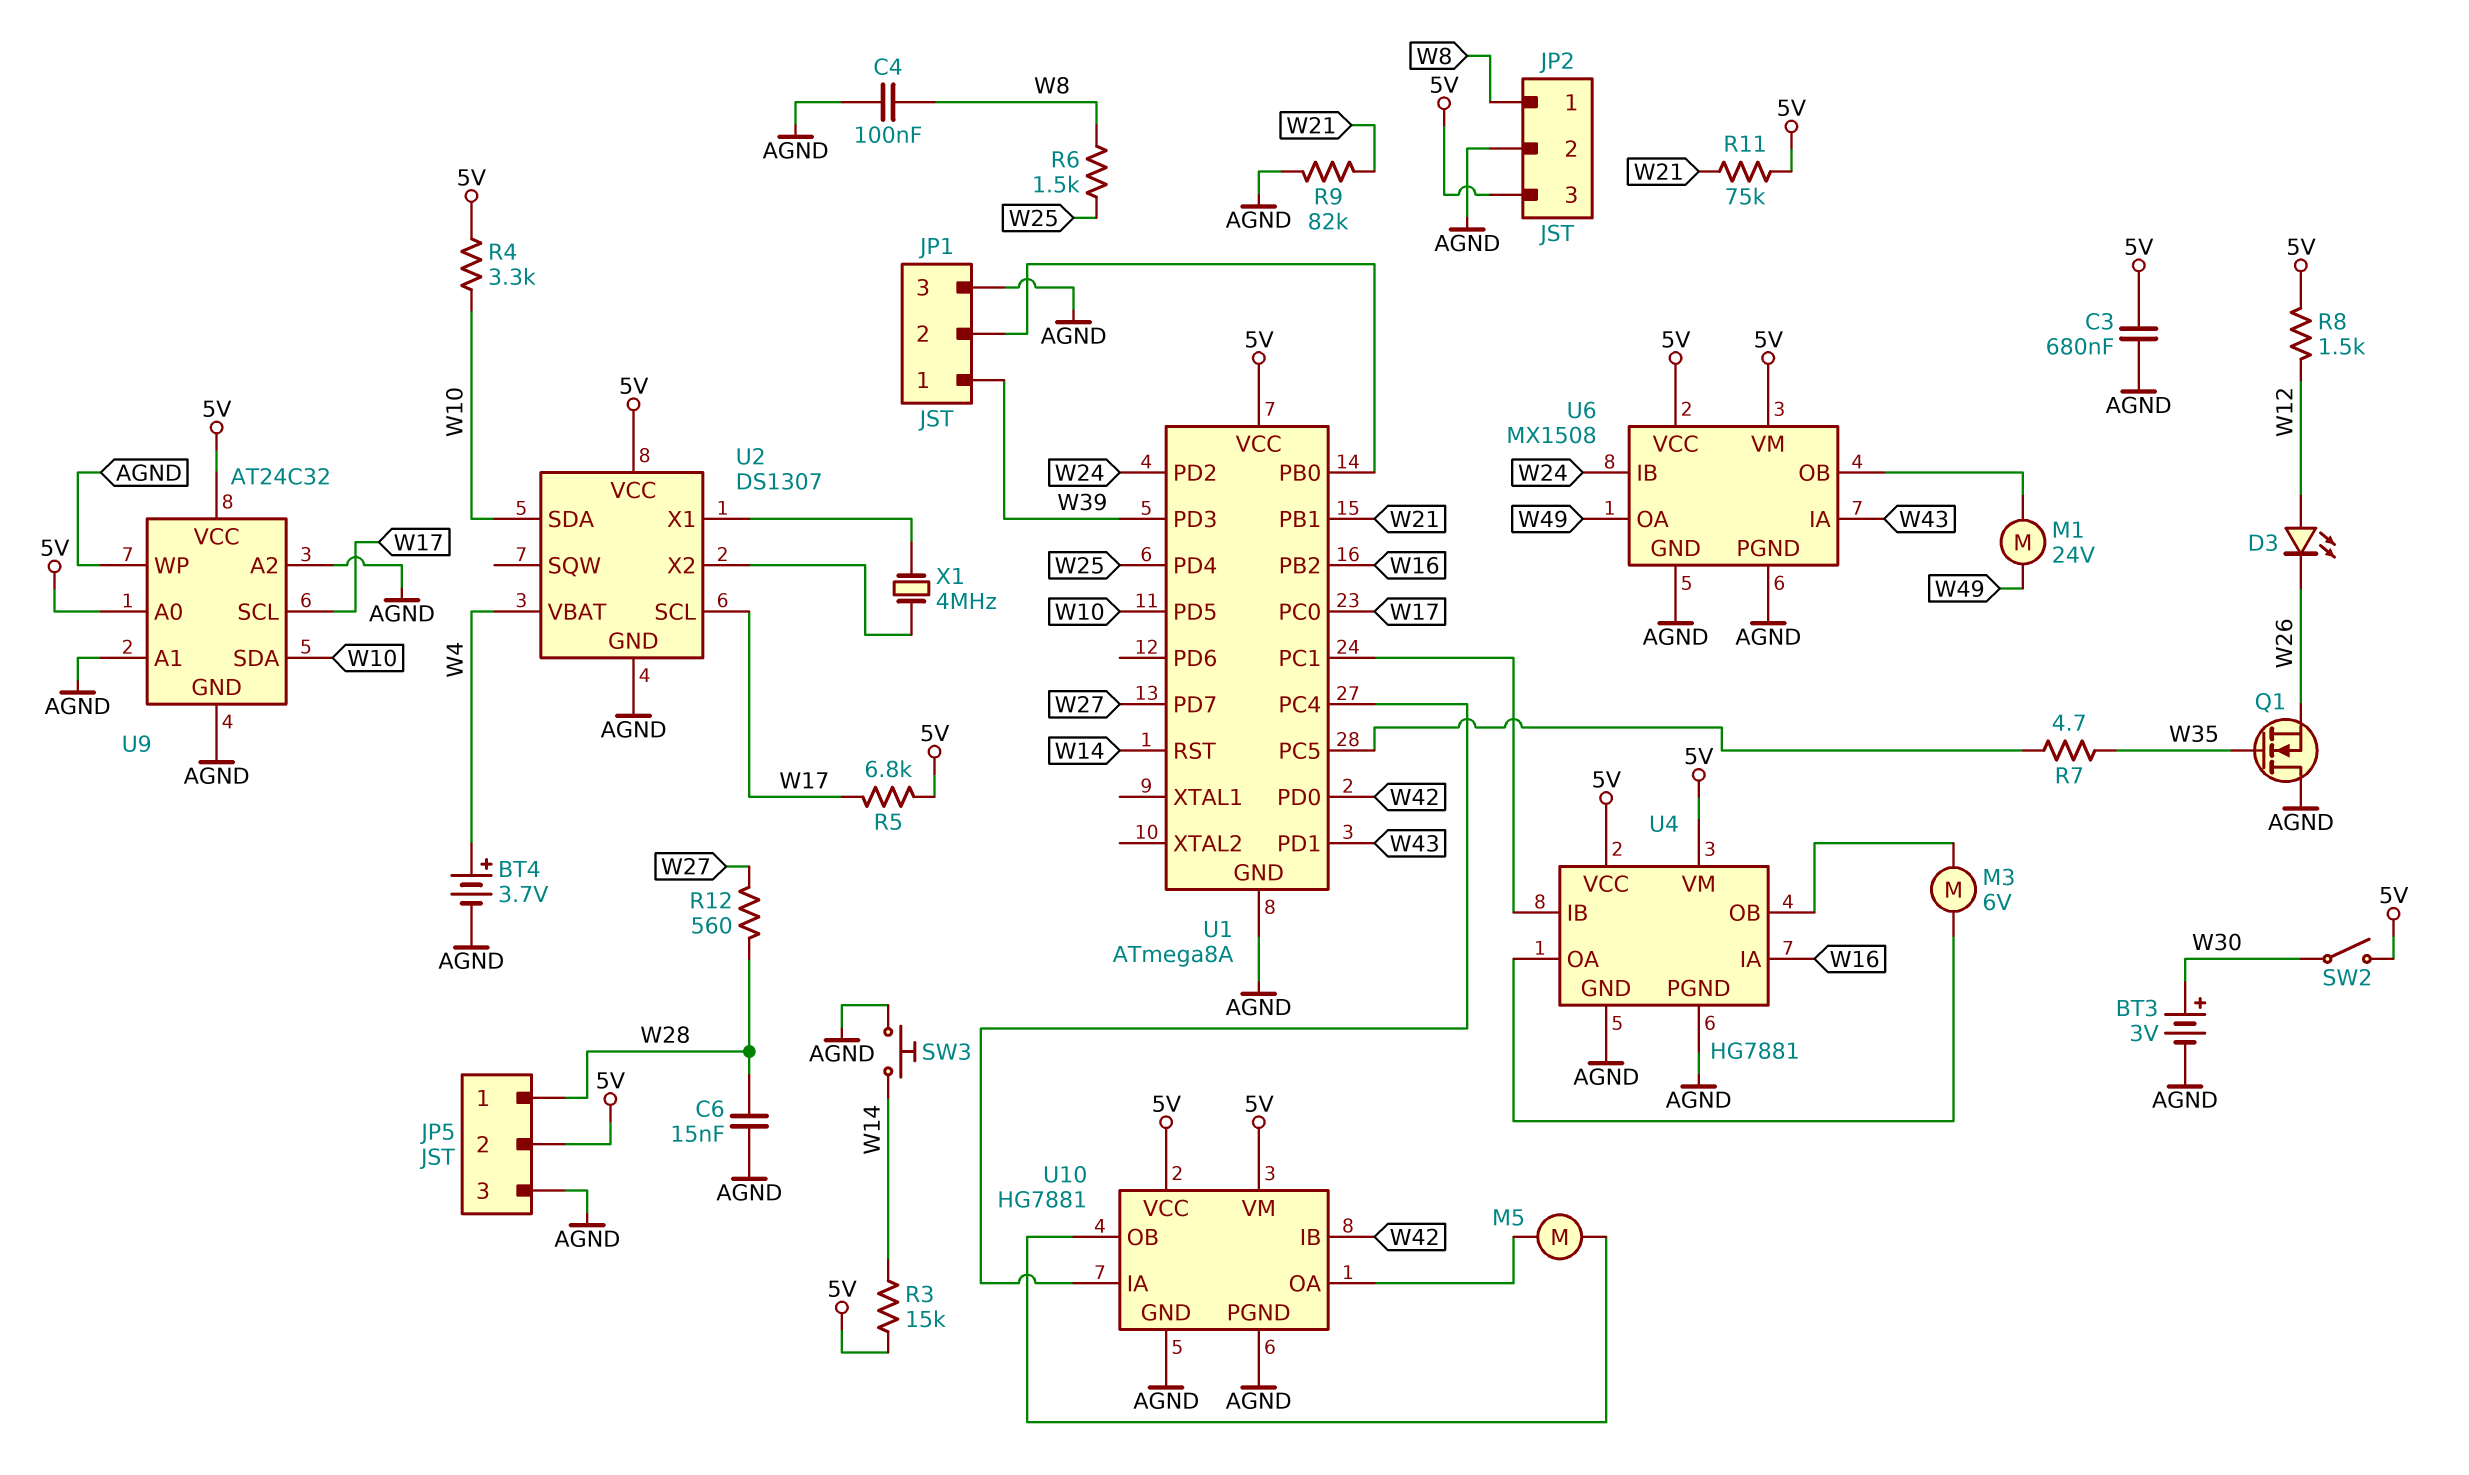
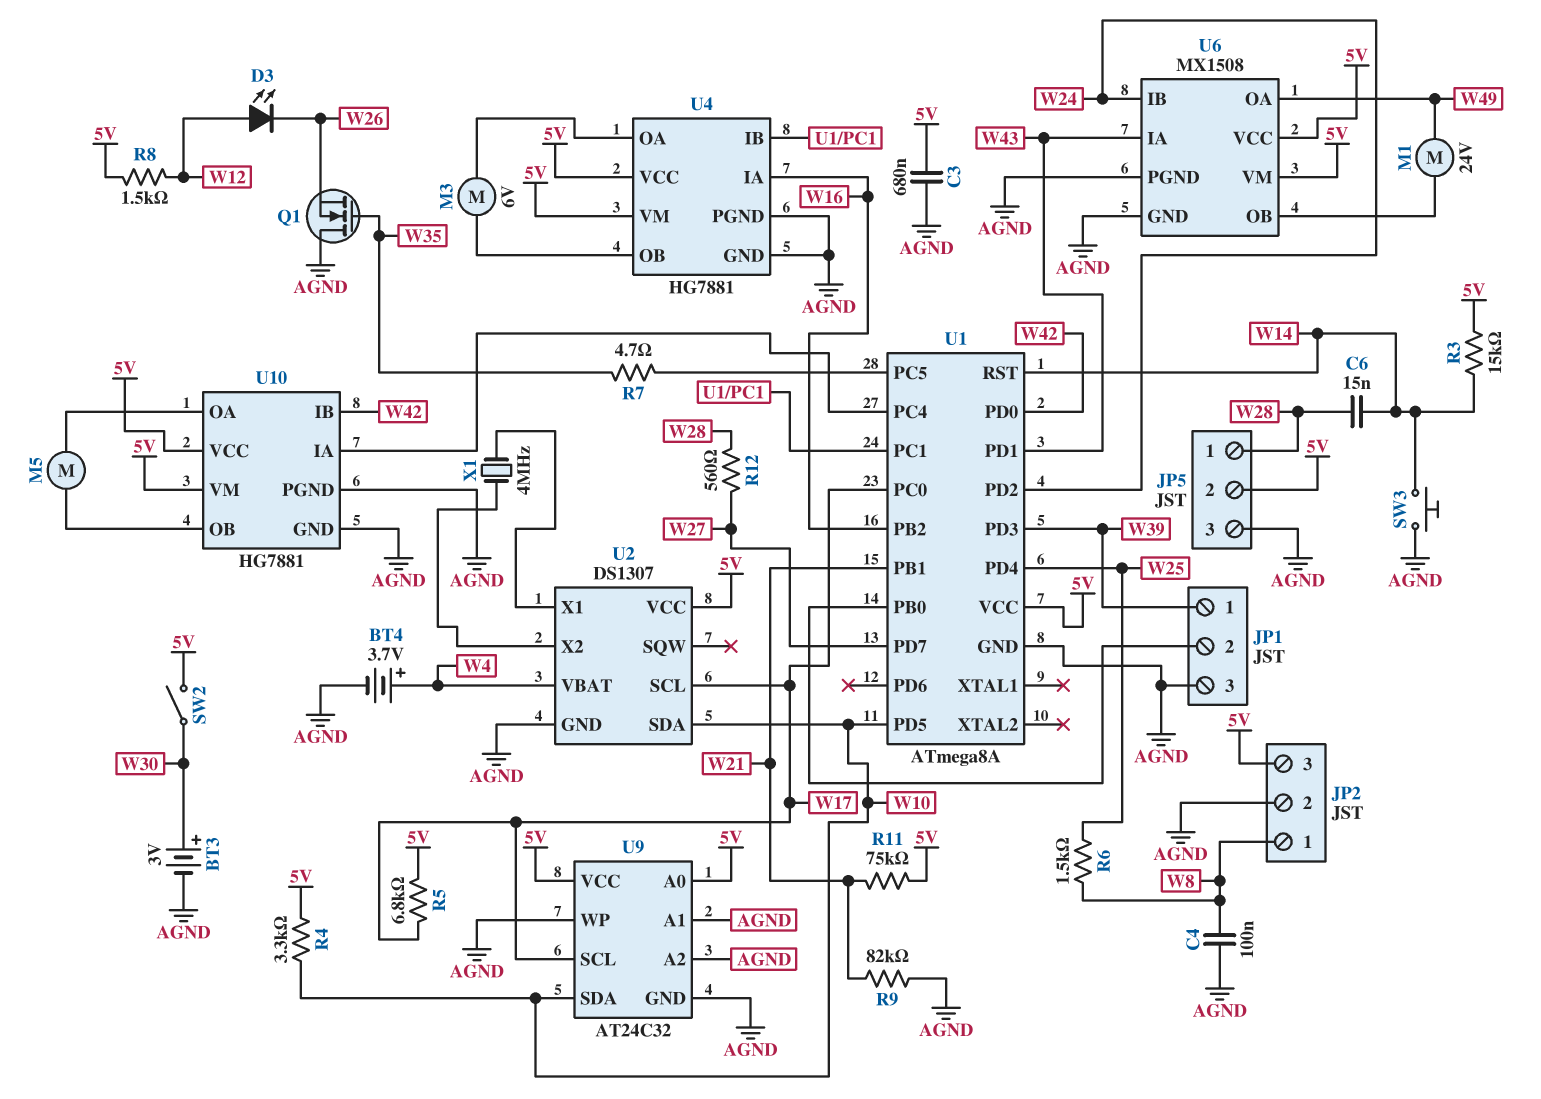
C6: 15nF (AGND, W28) -> 15nF (W14, W28)

